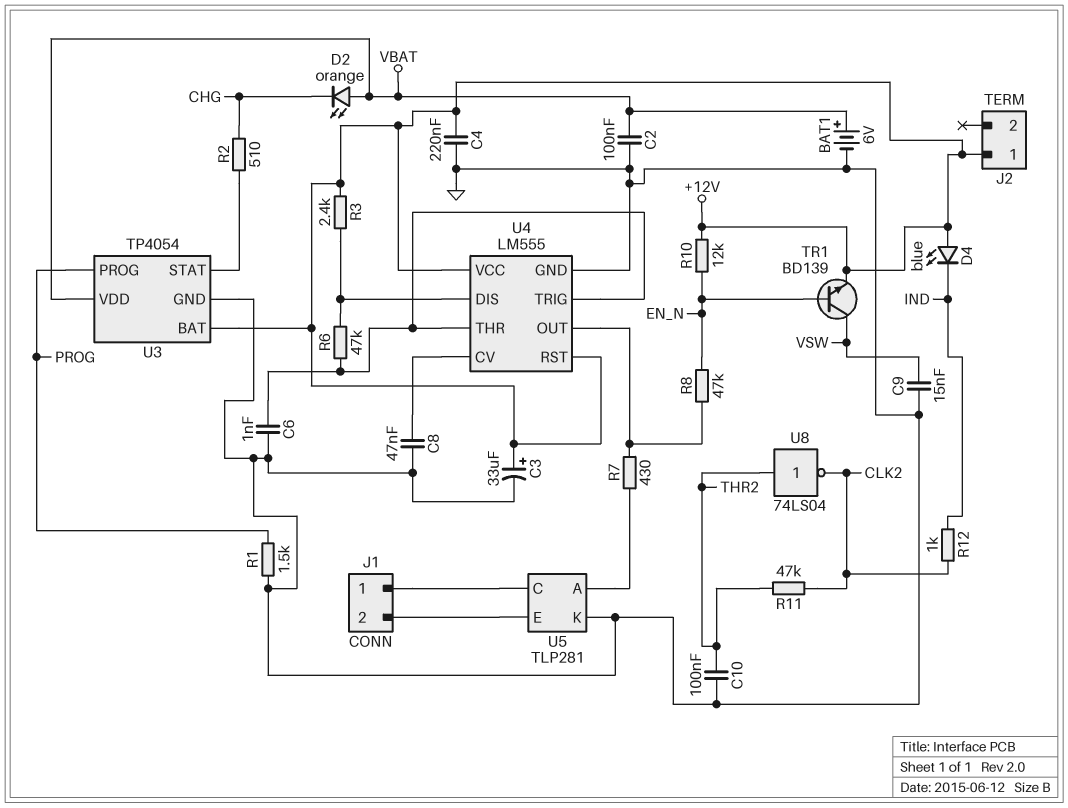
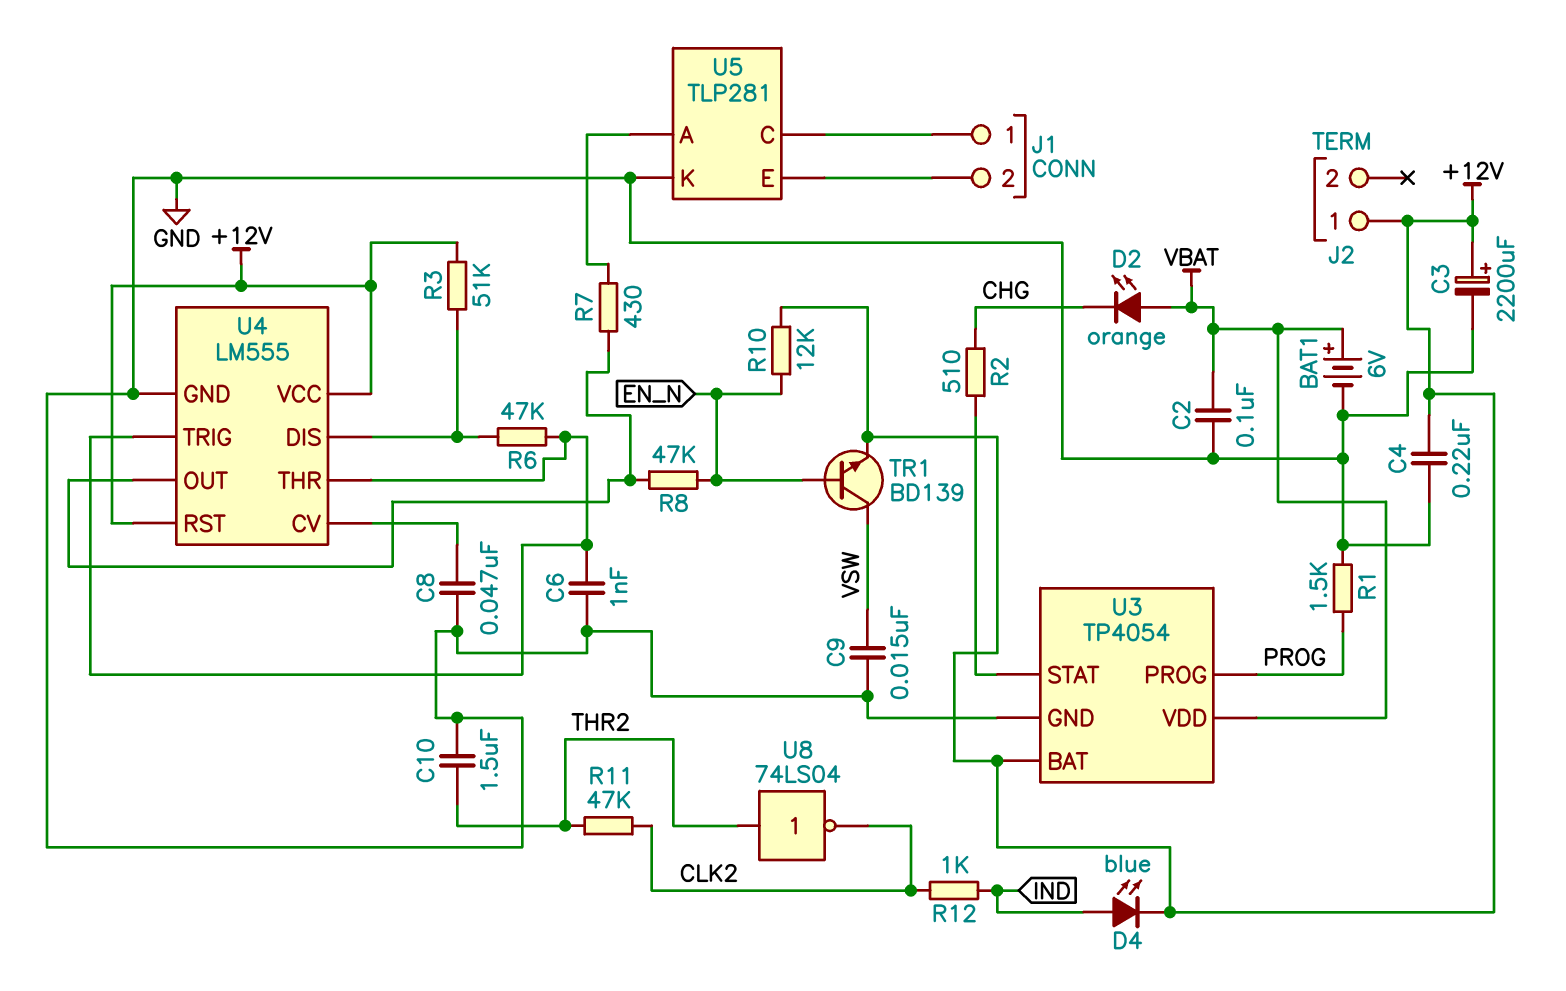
C3: 33uF (plus +12V, minus GND) -> 2200uF (plus +12V, minus GND)
C10: 100nF (GND, THR2) -> 1.5uF (GND, THR2)
D4: LED blue (A +12V, K IND) -> LED blue (A IND, K +12V)
R3: 2.4k (+12V, U4/DIS) -> 51k (+12V, U4/DIS)

